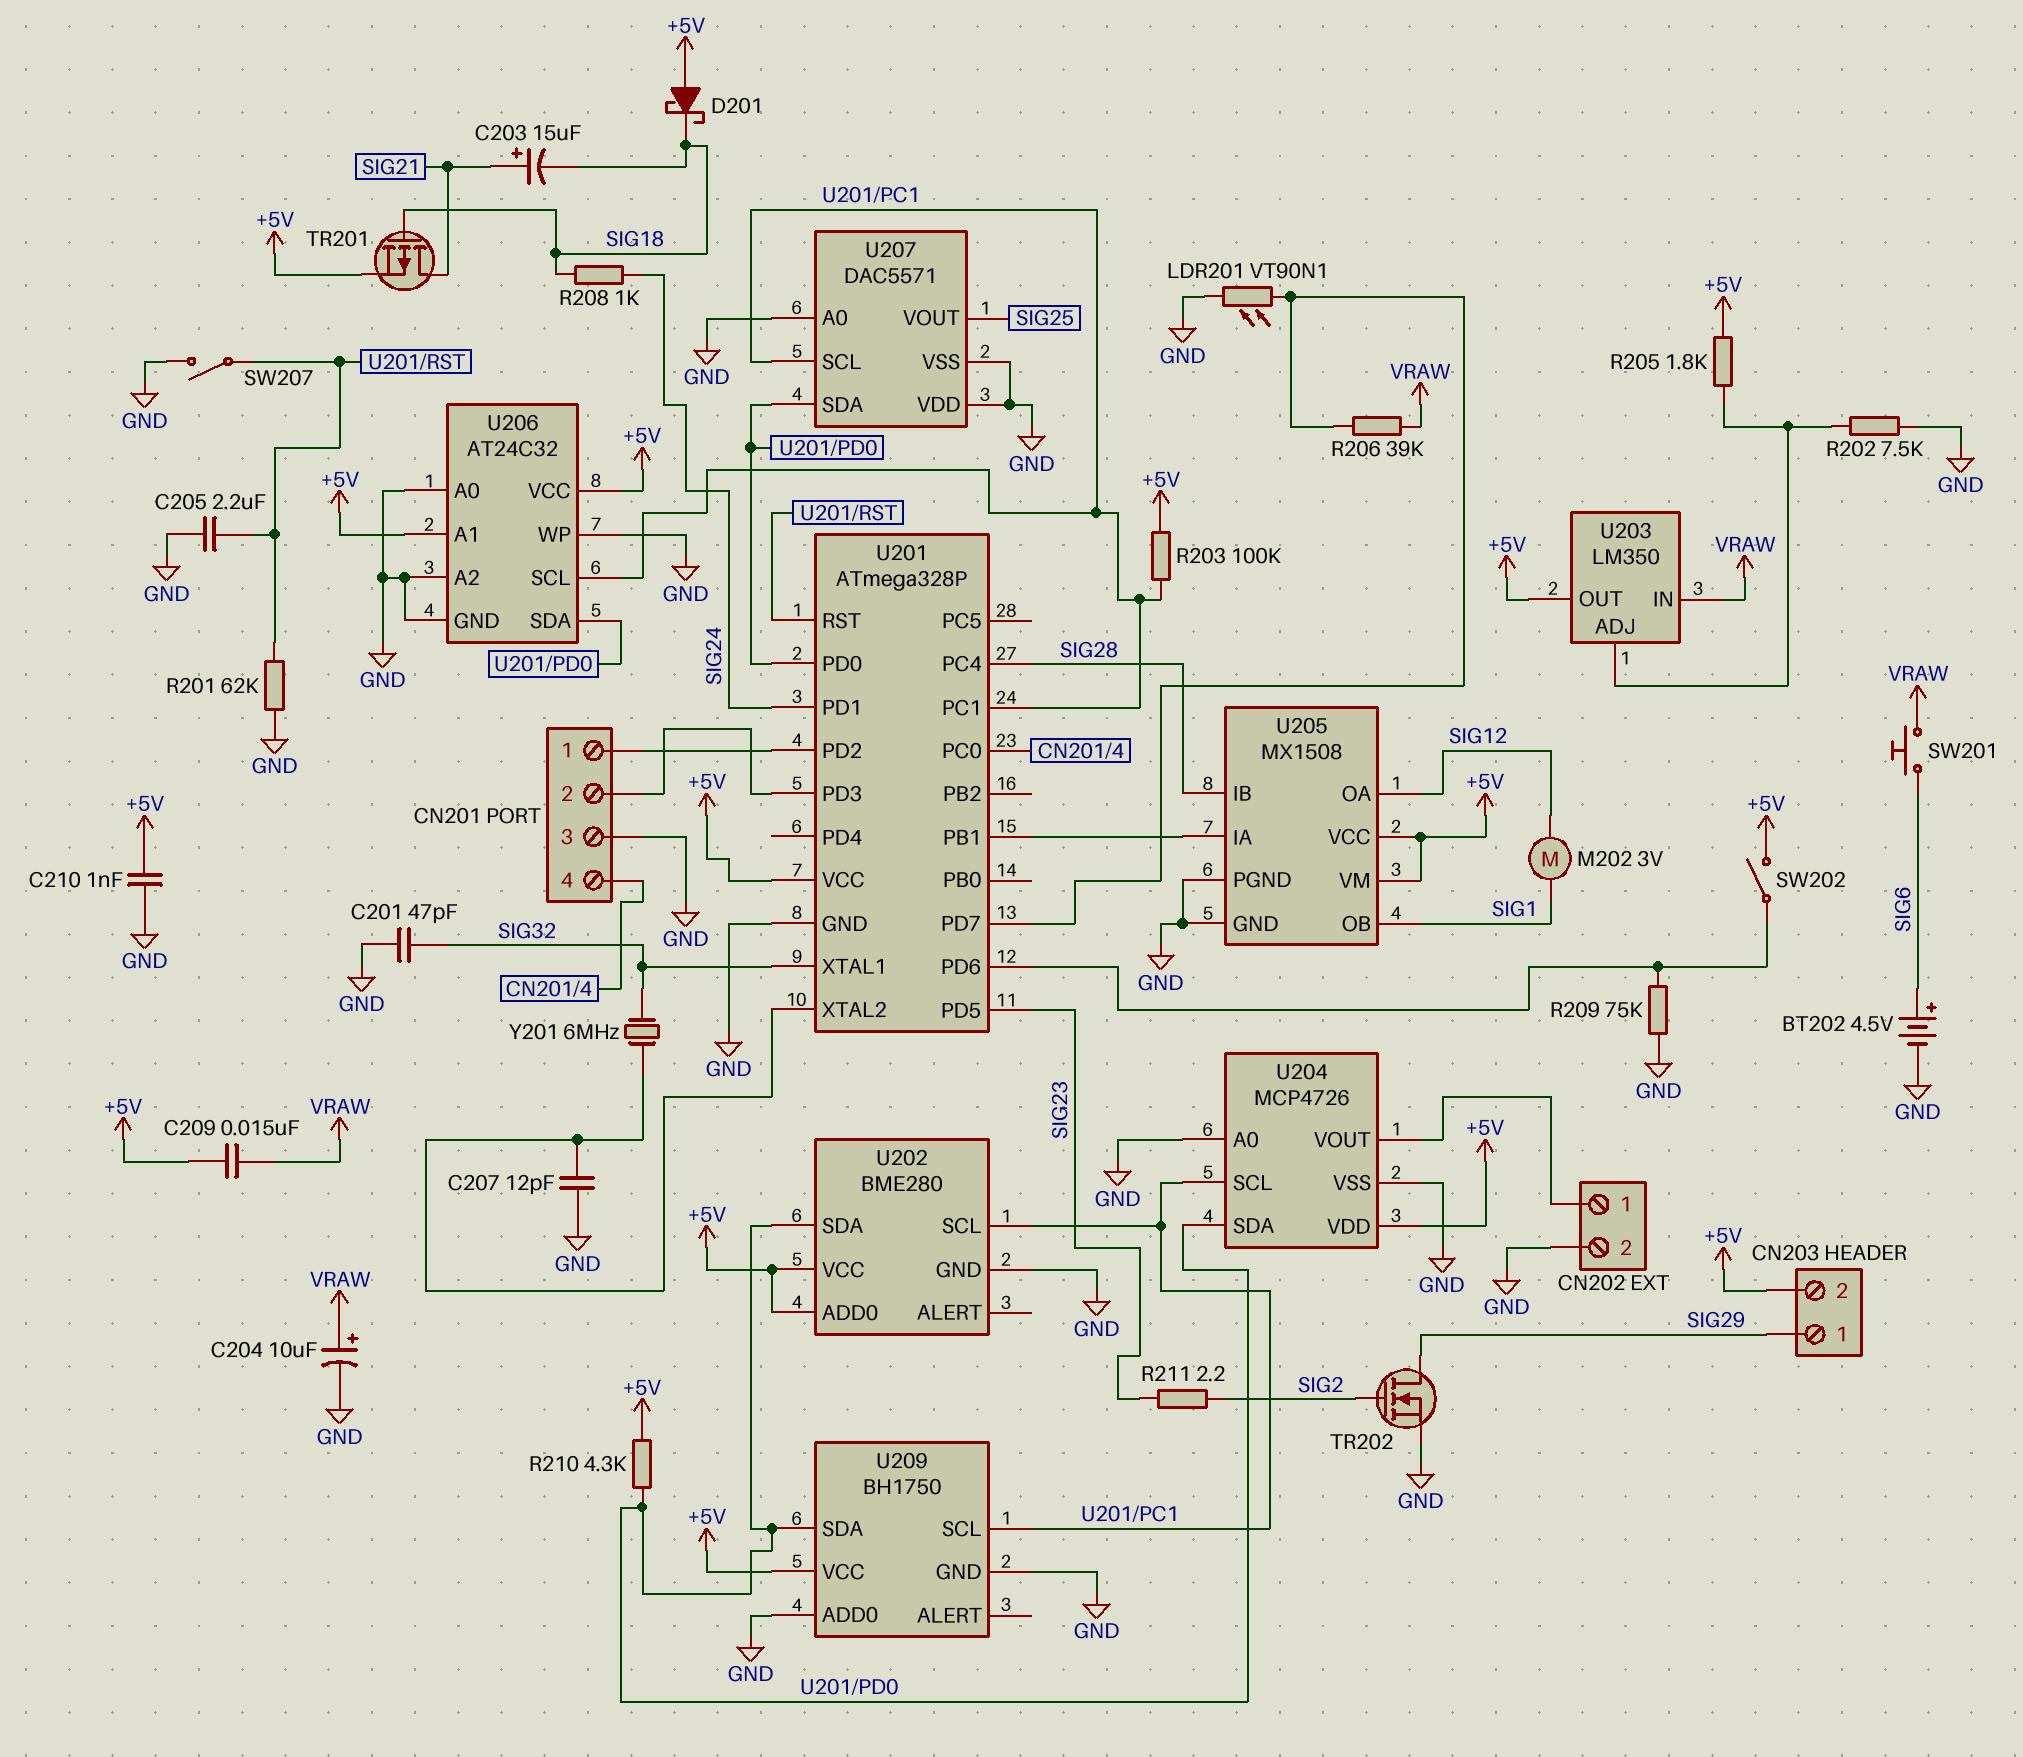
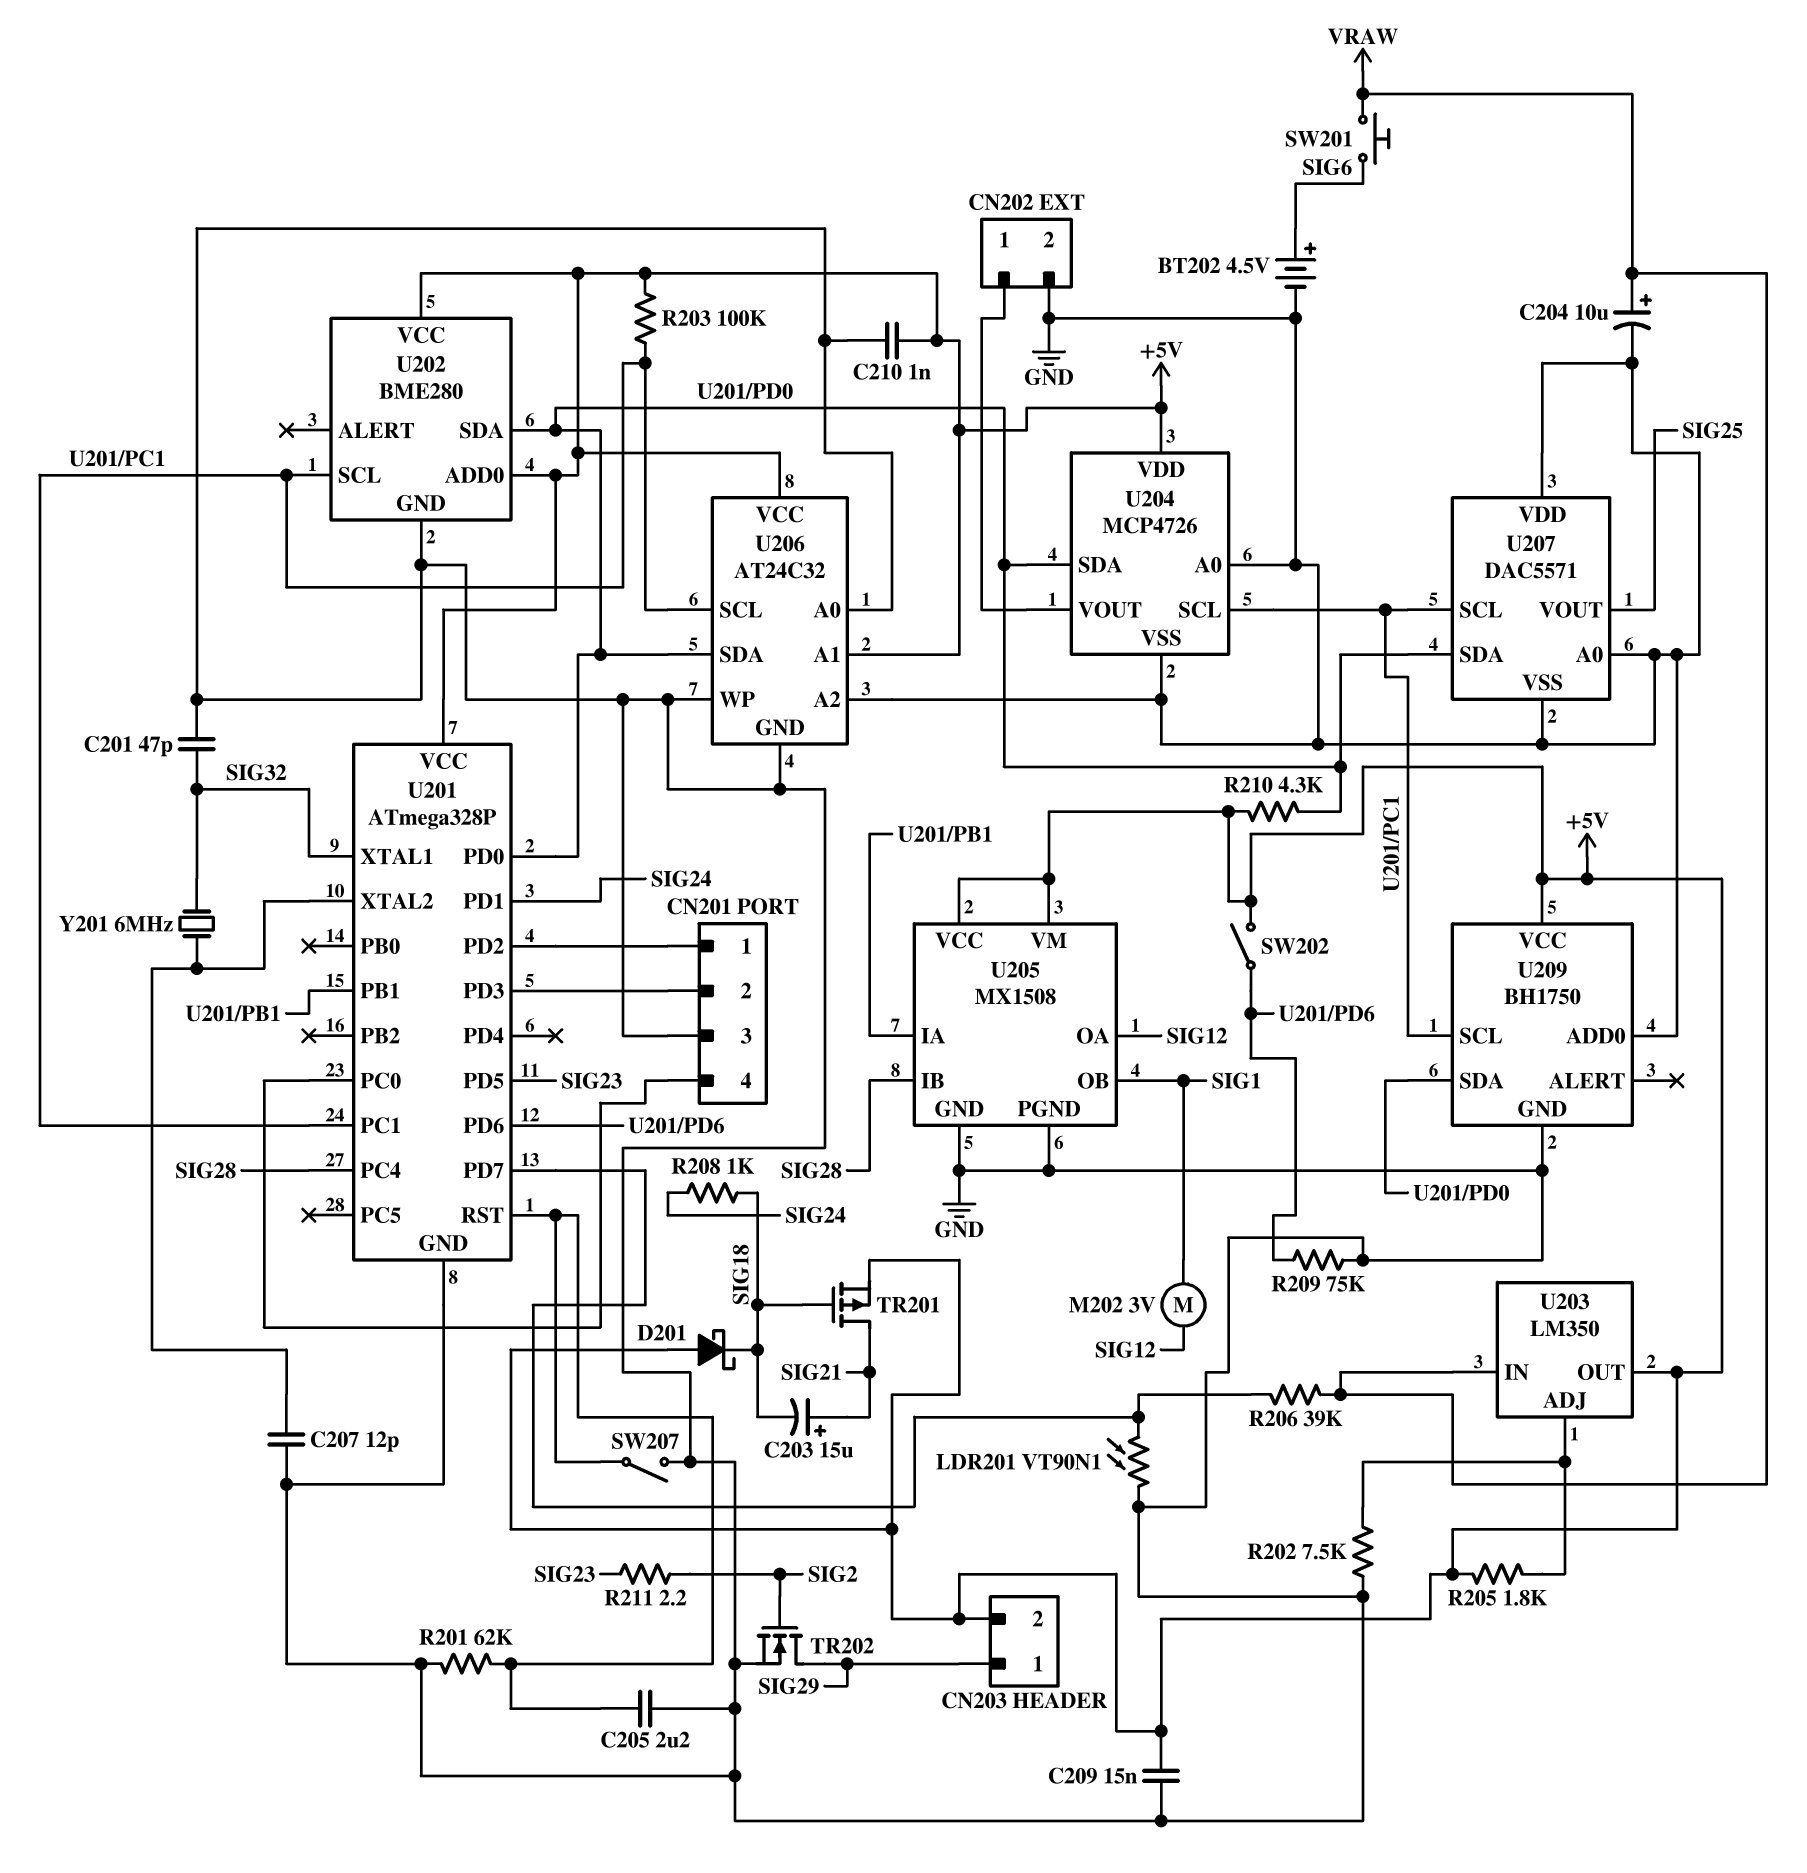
C209: 15nF (+5V, VRAW) -> 15nF (+5V, GND)

